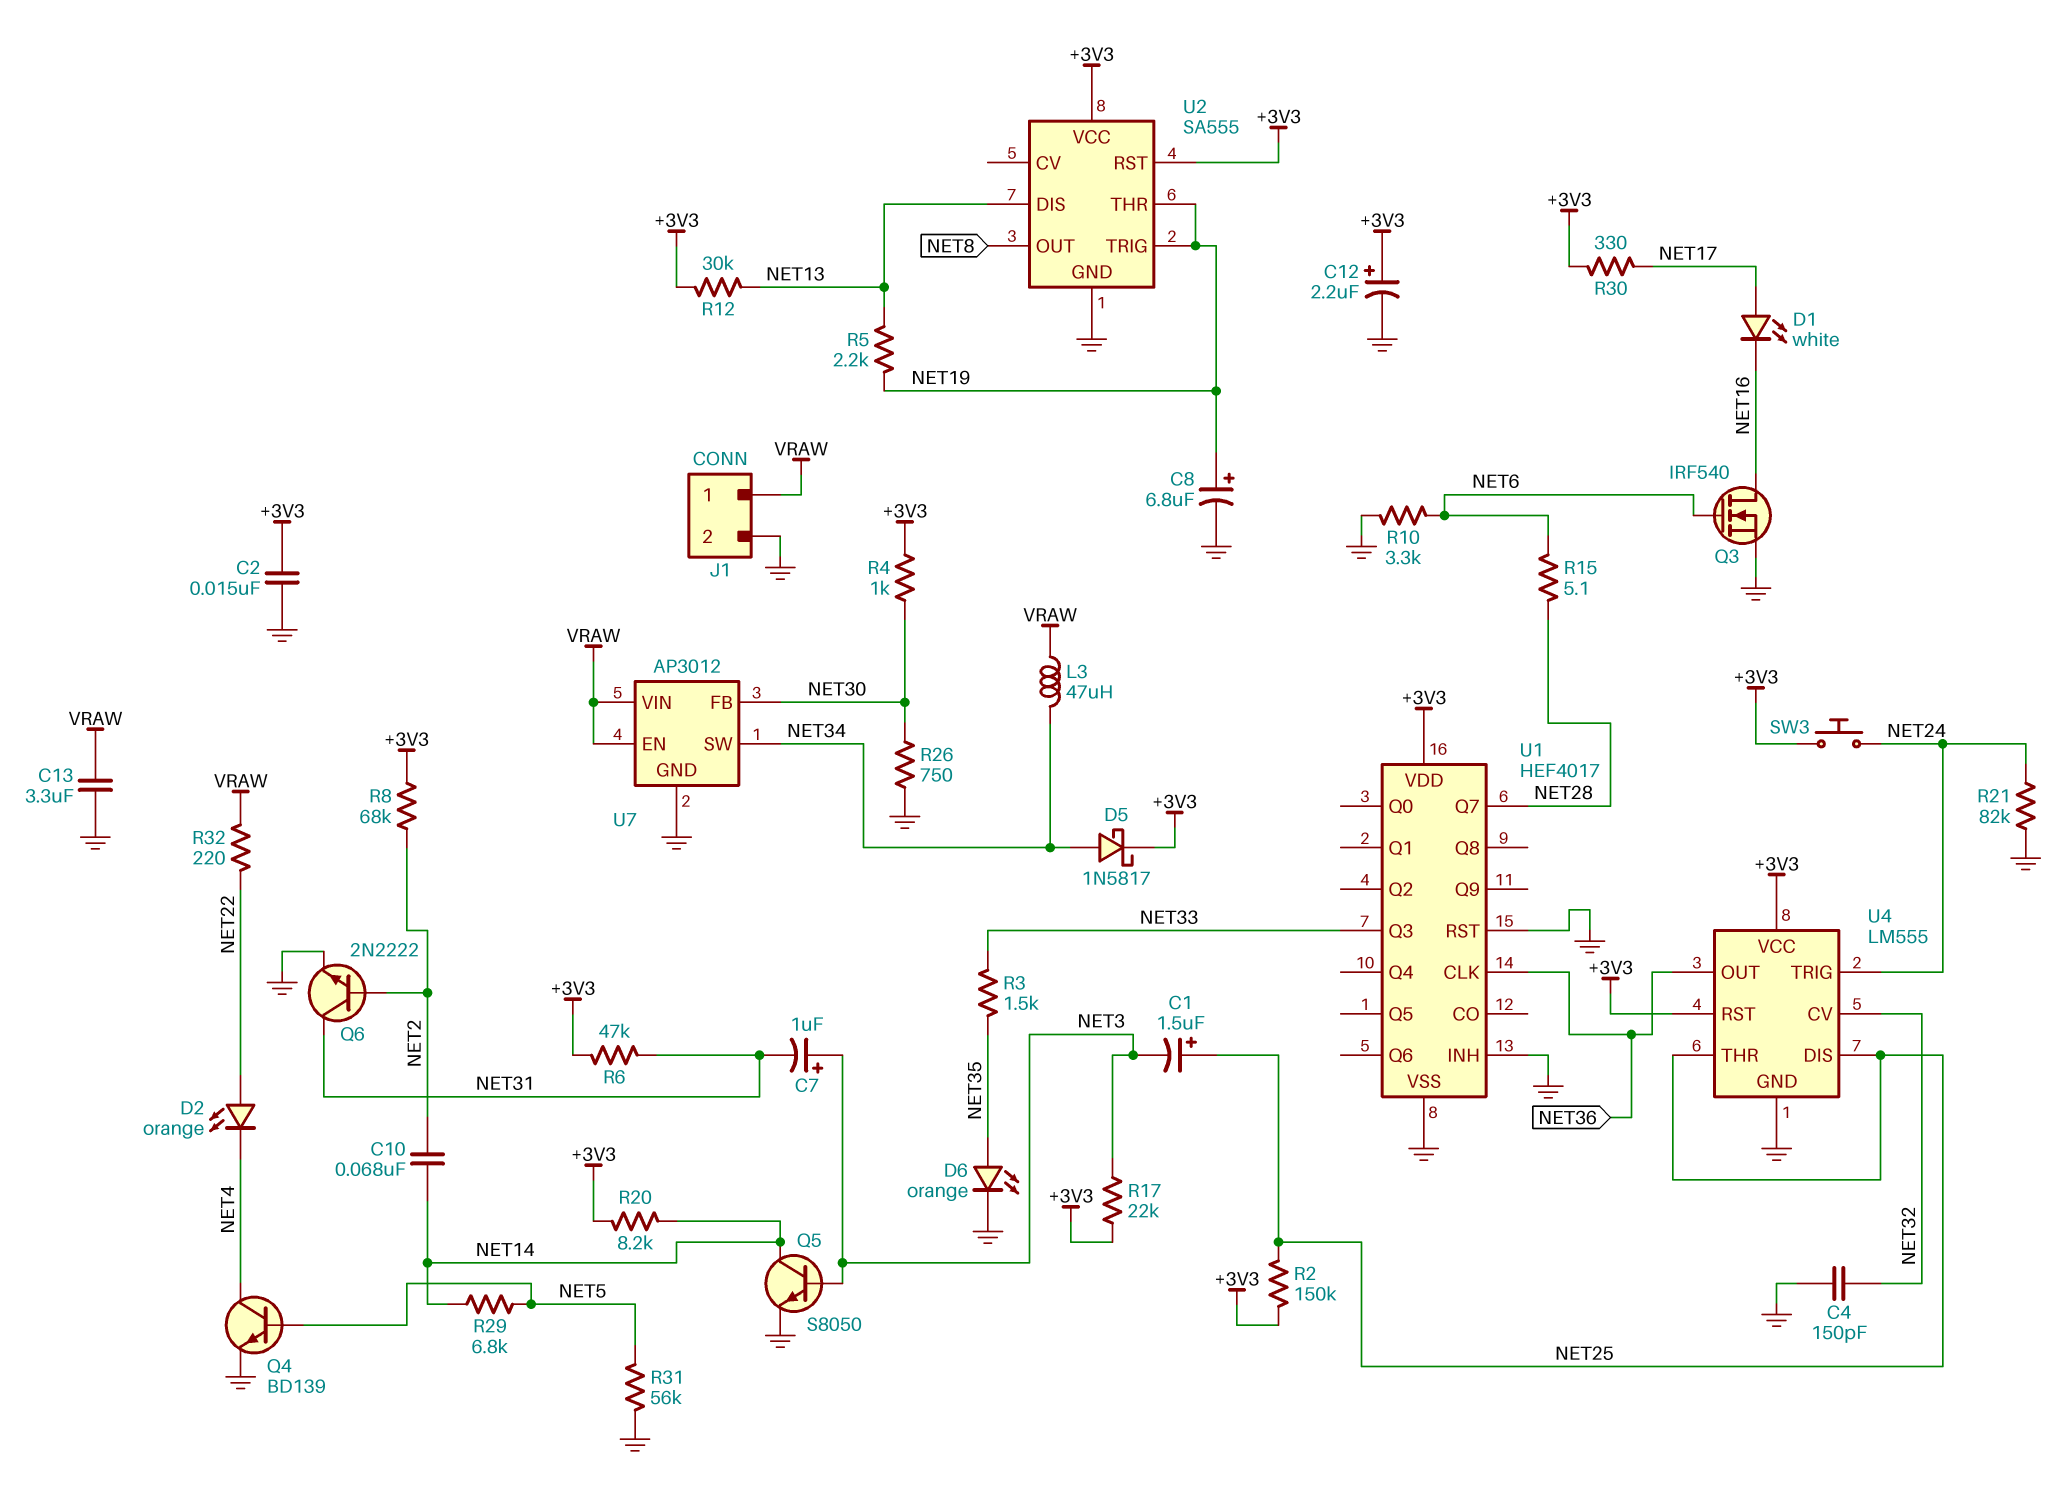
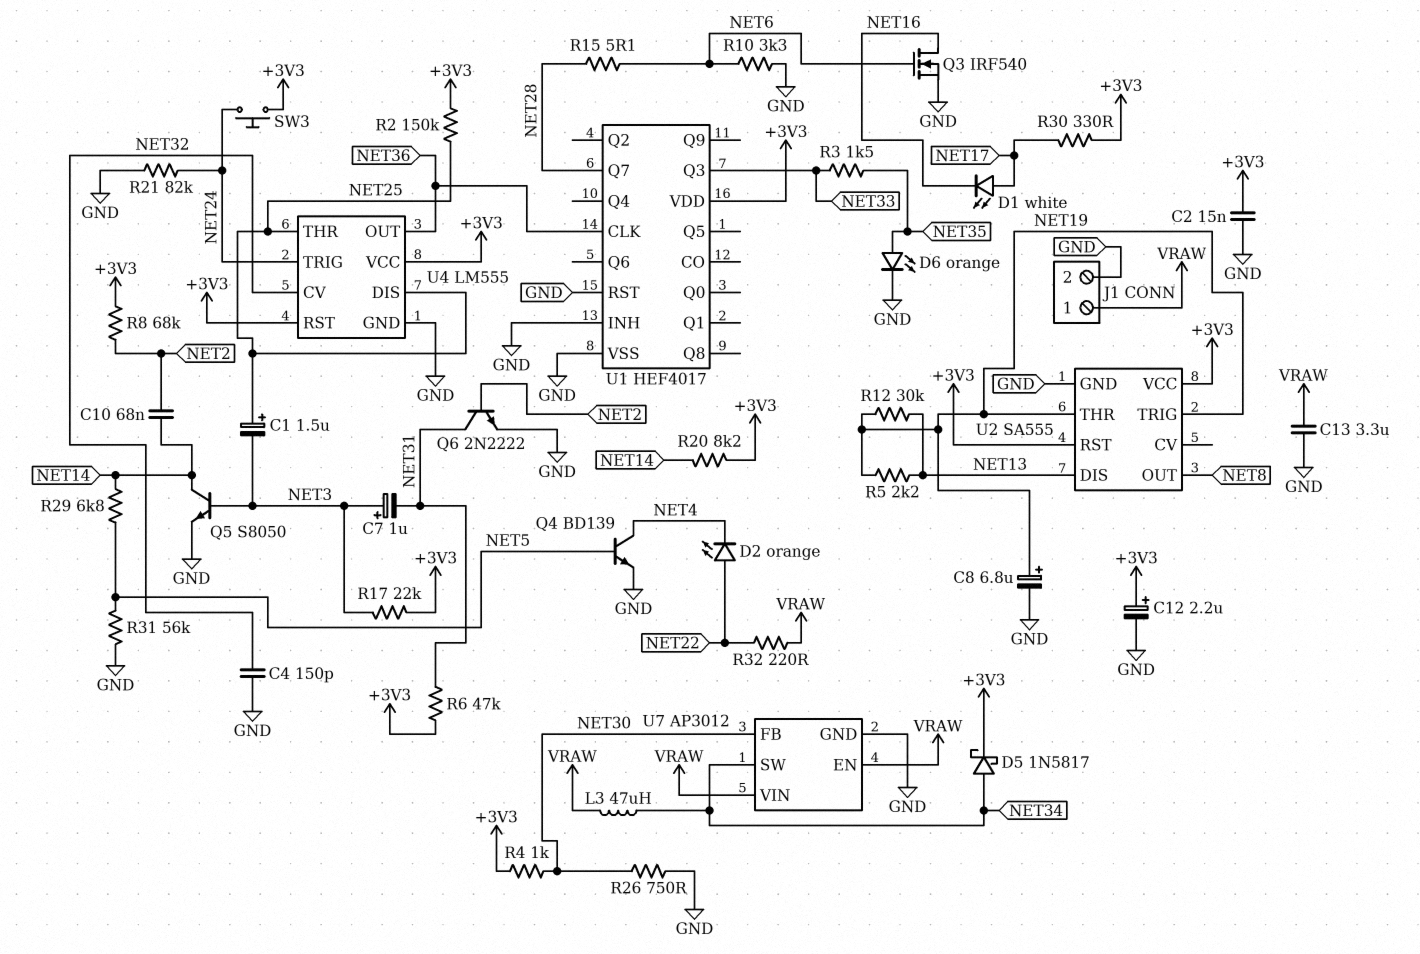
R12: 30k (+3V3, NET13) -> 30k (NET13, NET19)

